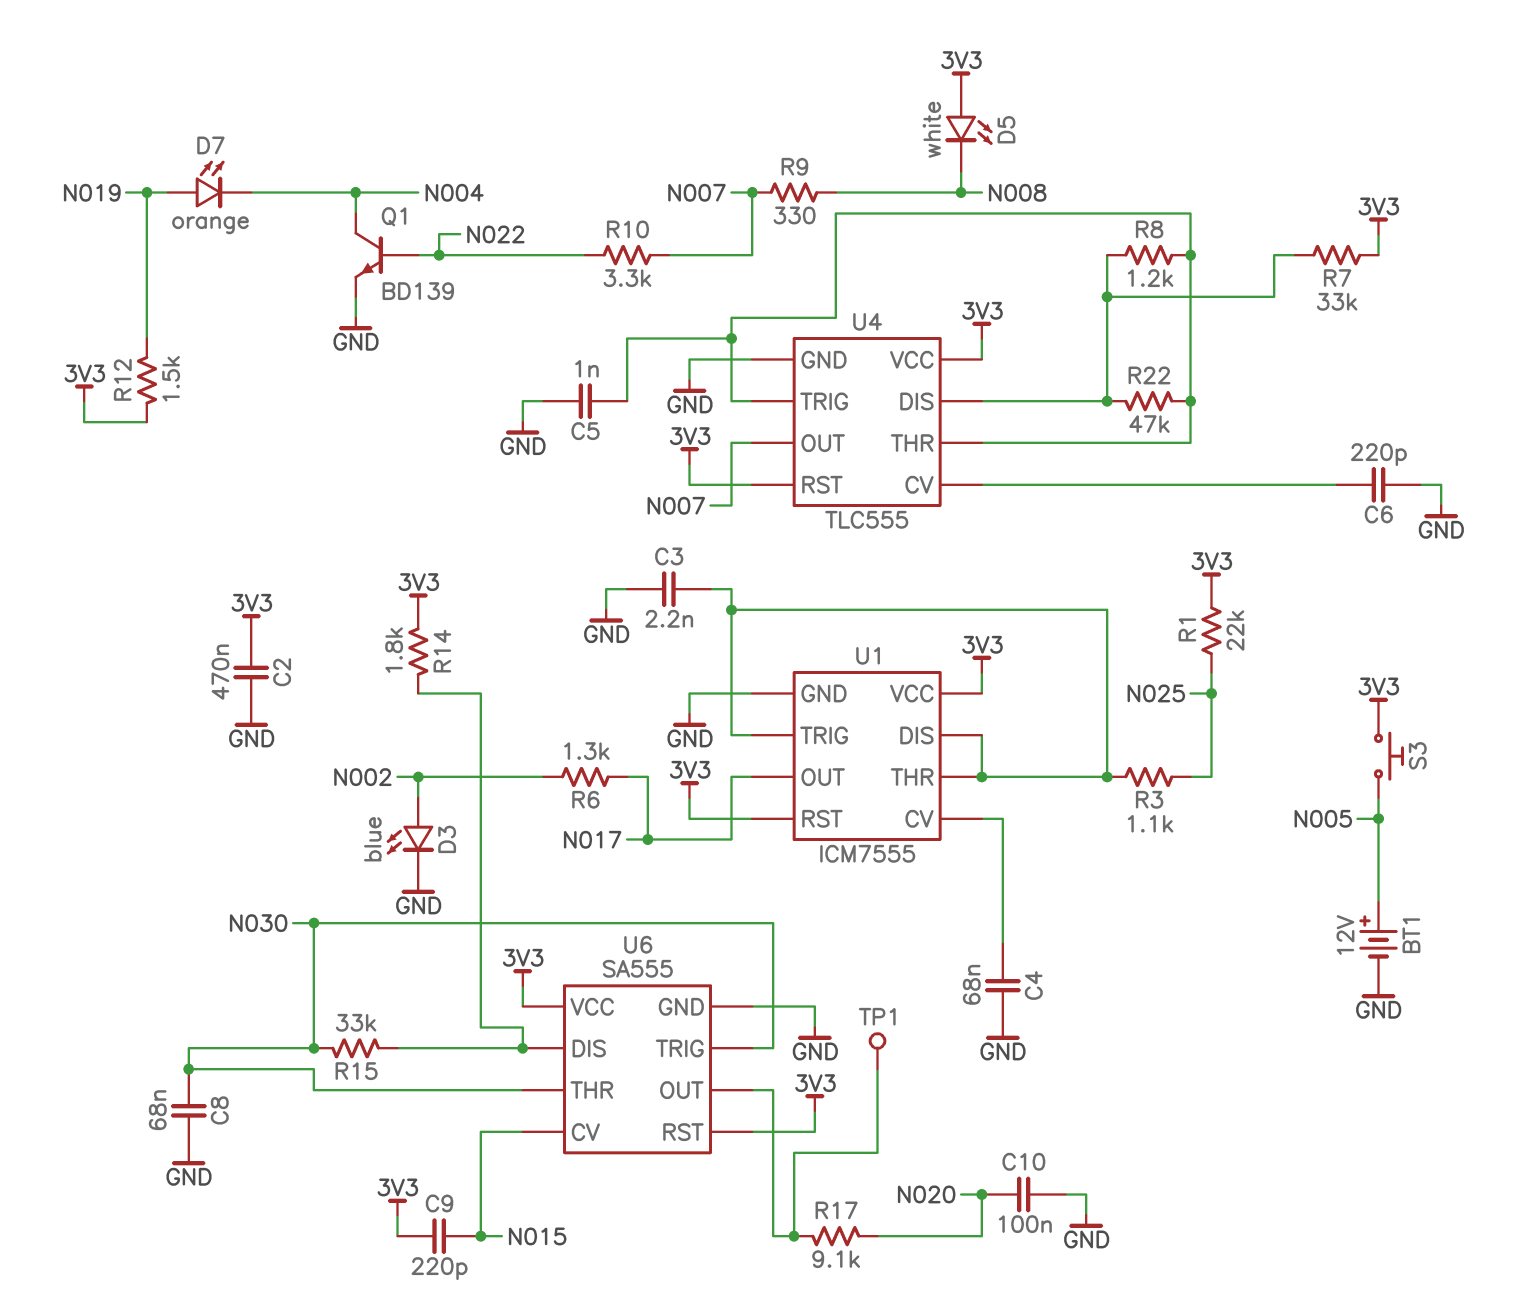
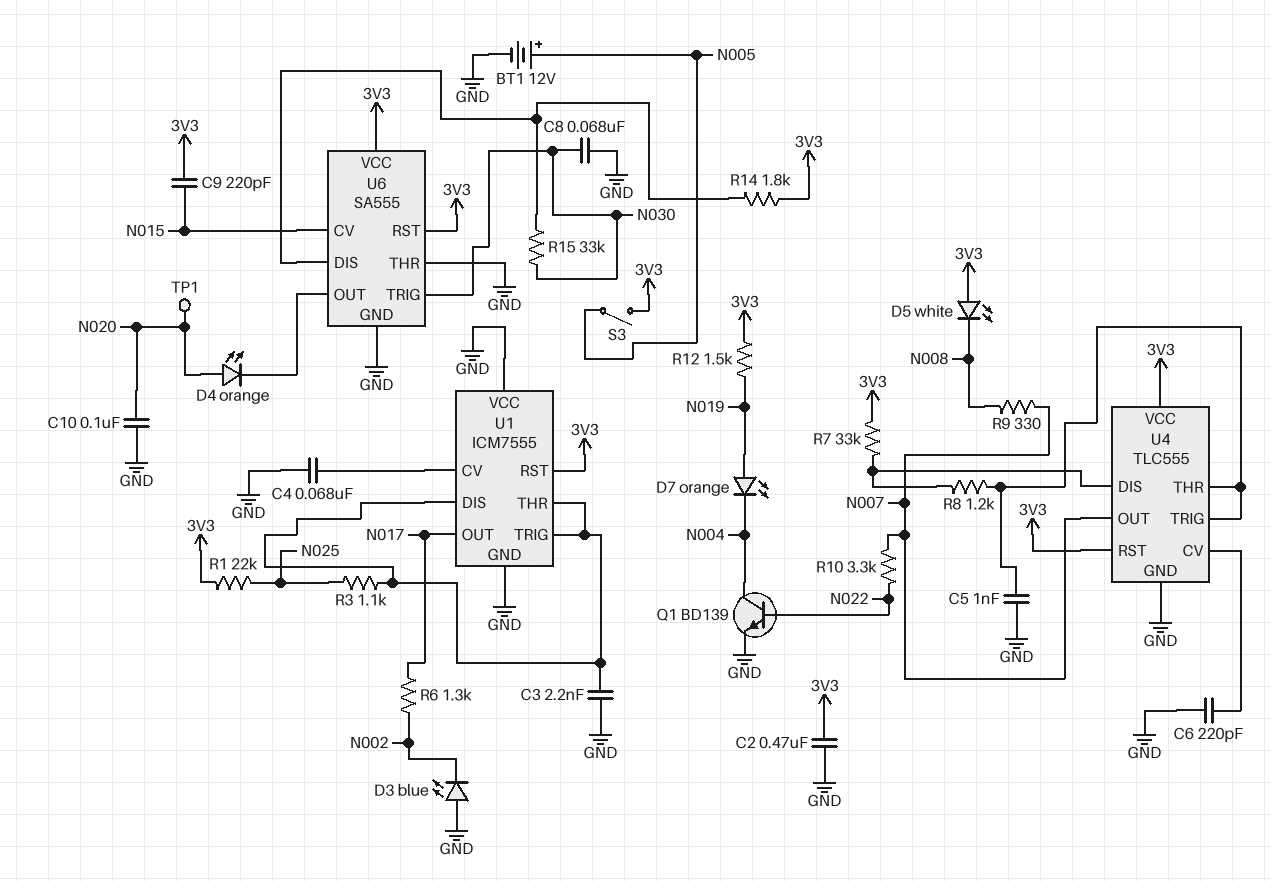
D3: LED blue (A N002, K GND) -> LED blue (A GND, K N002)
D4: none -> LED orange (A N020, K U6/OUT)
R17: 9.1k (N020, U6/OUT) -> none
R22: 47k (U4/DIS, U4/THR) -> none
S3: button (3V3, N005) -> switch (3V3, N005)
TP1: test point (U6/OUT) -> test point (N020)
U1 pin VCC: 3V3 -> GND
U6 pin THR: N030 -> GND

